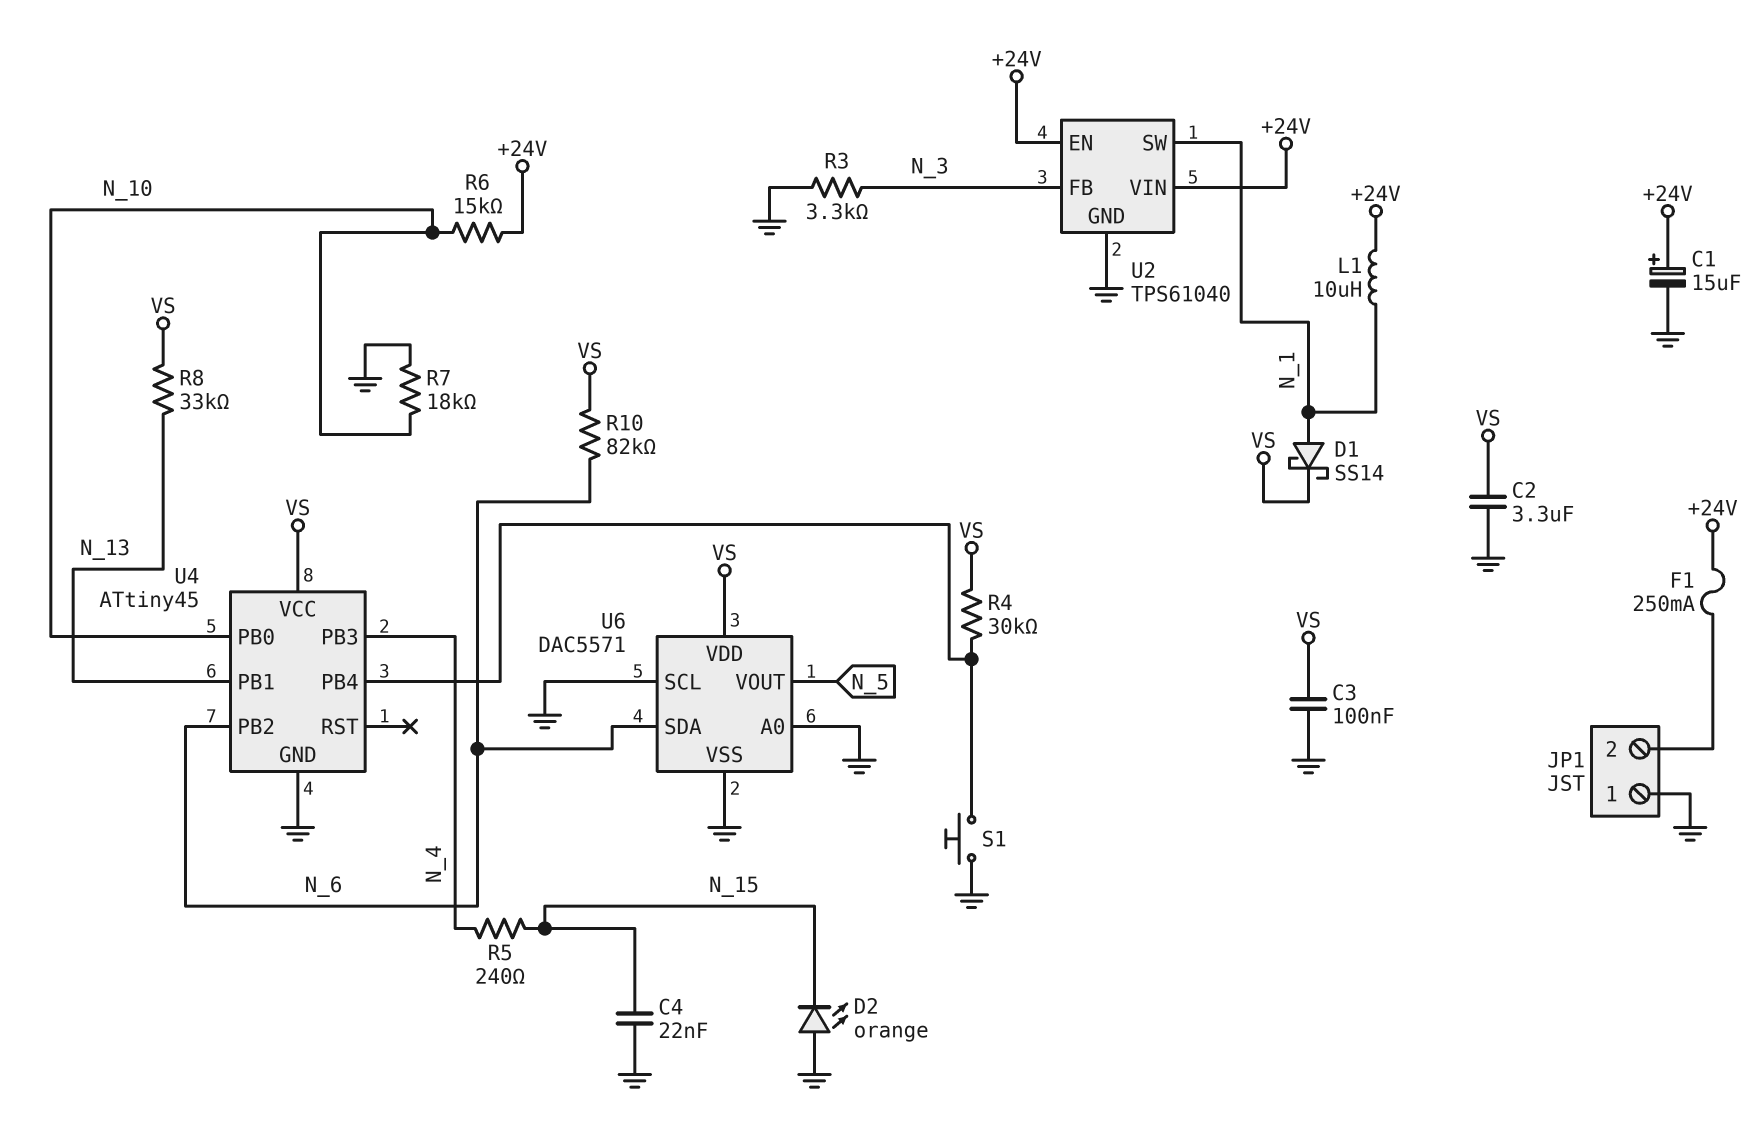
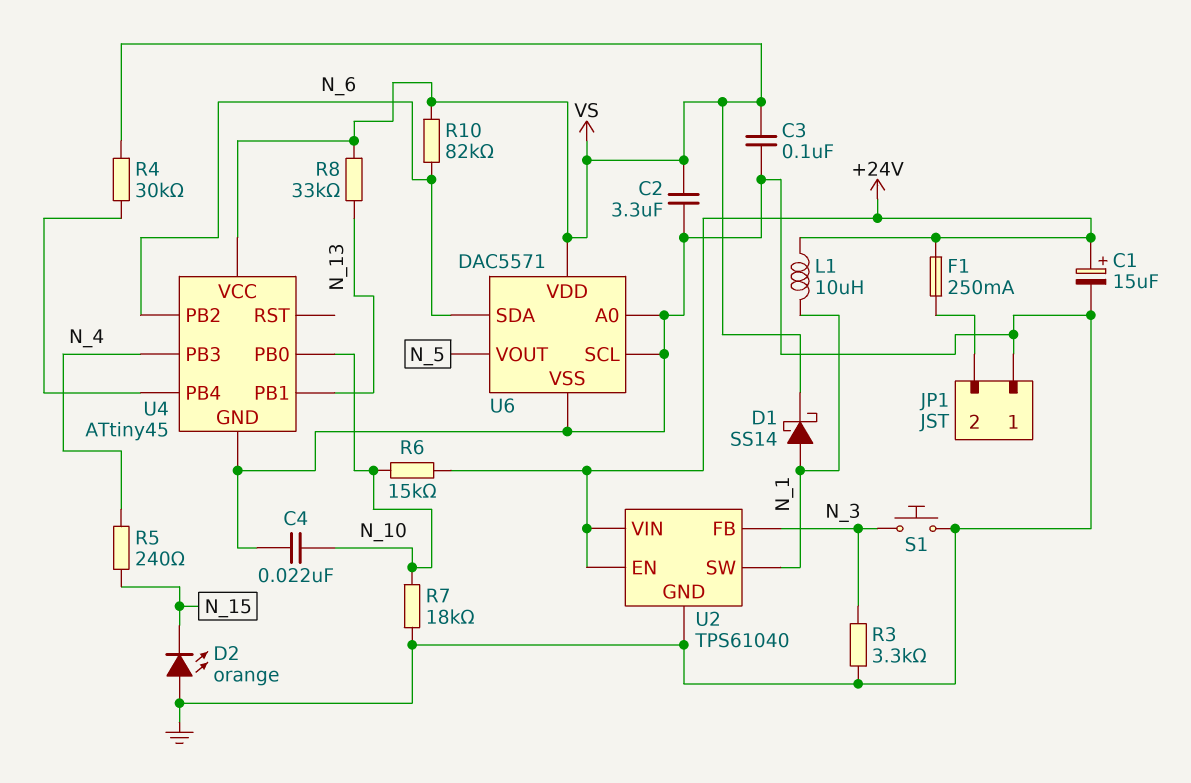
C4: 22nF (GND, N_15) -> 22nF (GND, N_10)
S1: button (GND, U4/PB4) -> button (GND, N_3)

